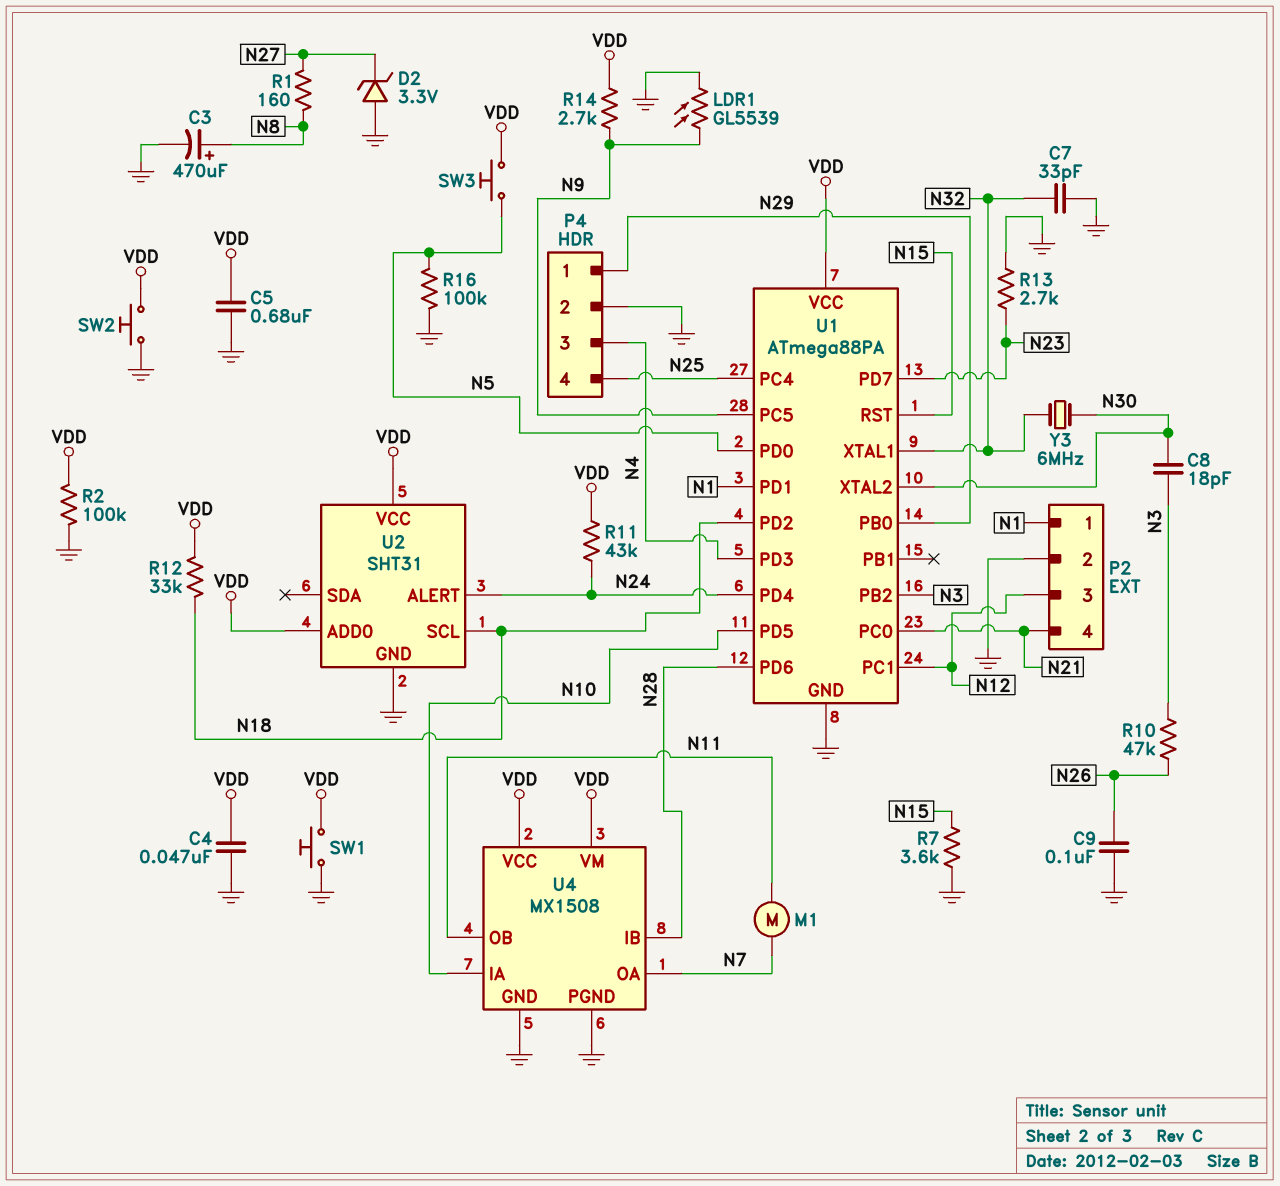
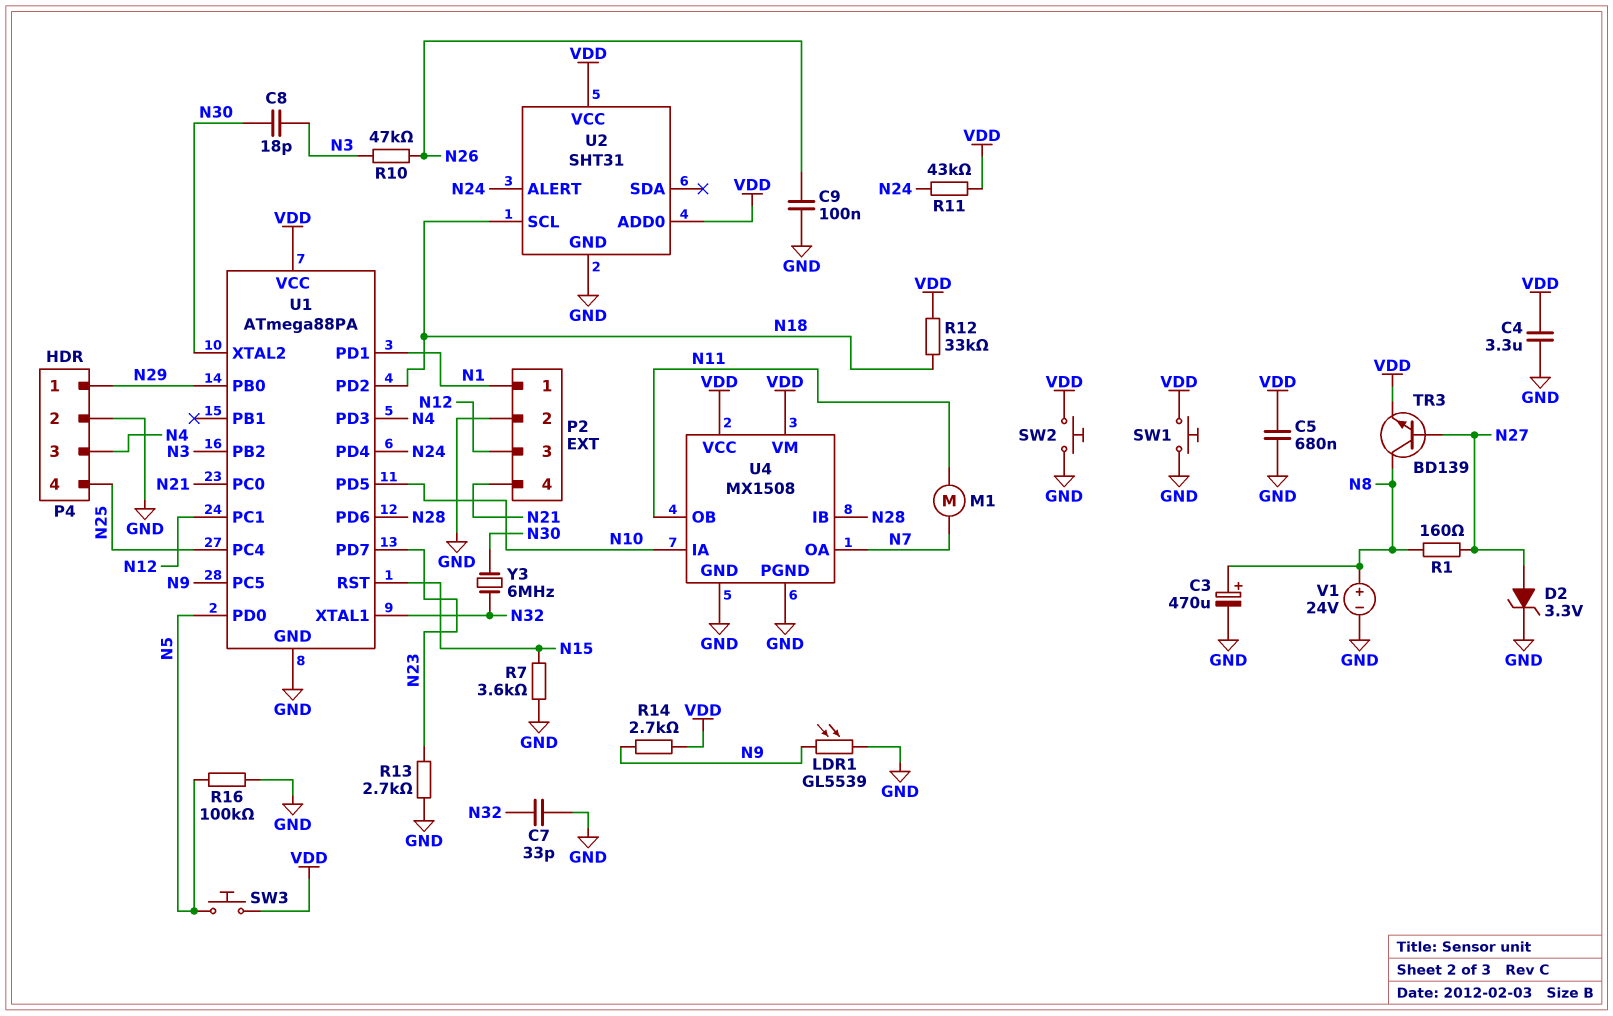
C4: 47nF (GND, VDD) -> 3.3uF (GND, VDD)
D2: zener 3.3V (A GND, K N27) -> zener 3.3V (A N27, K GND)
R2: 100k (GND, VDD) -> none
TR3: none -> NPN BD139 (B N27, C N8, E VDD)
V1: none -> 24V (plus N8, minus GND)

